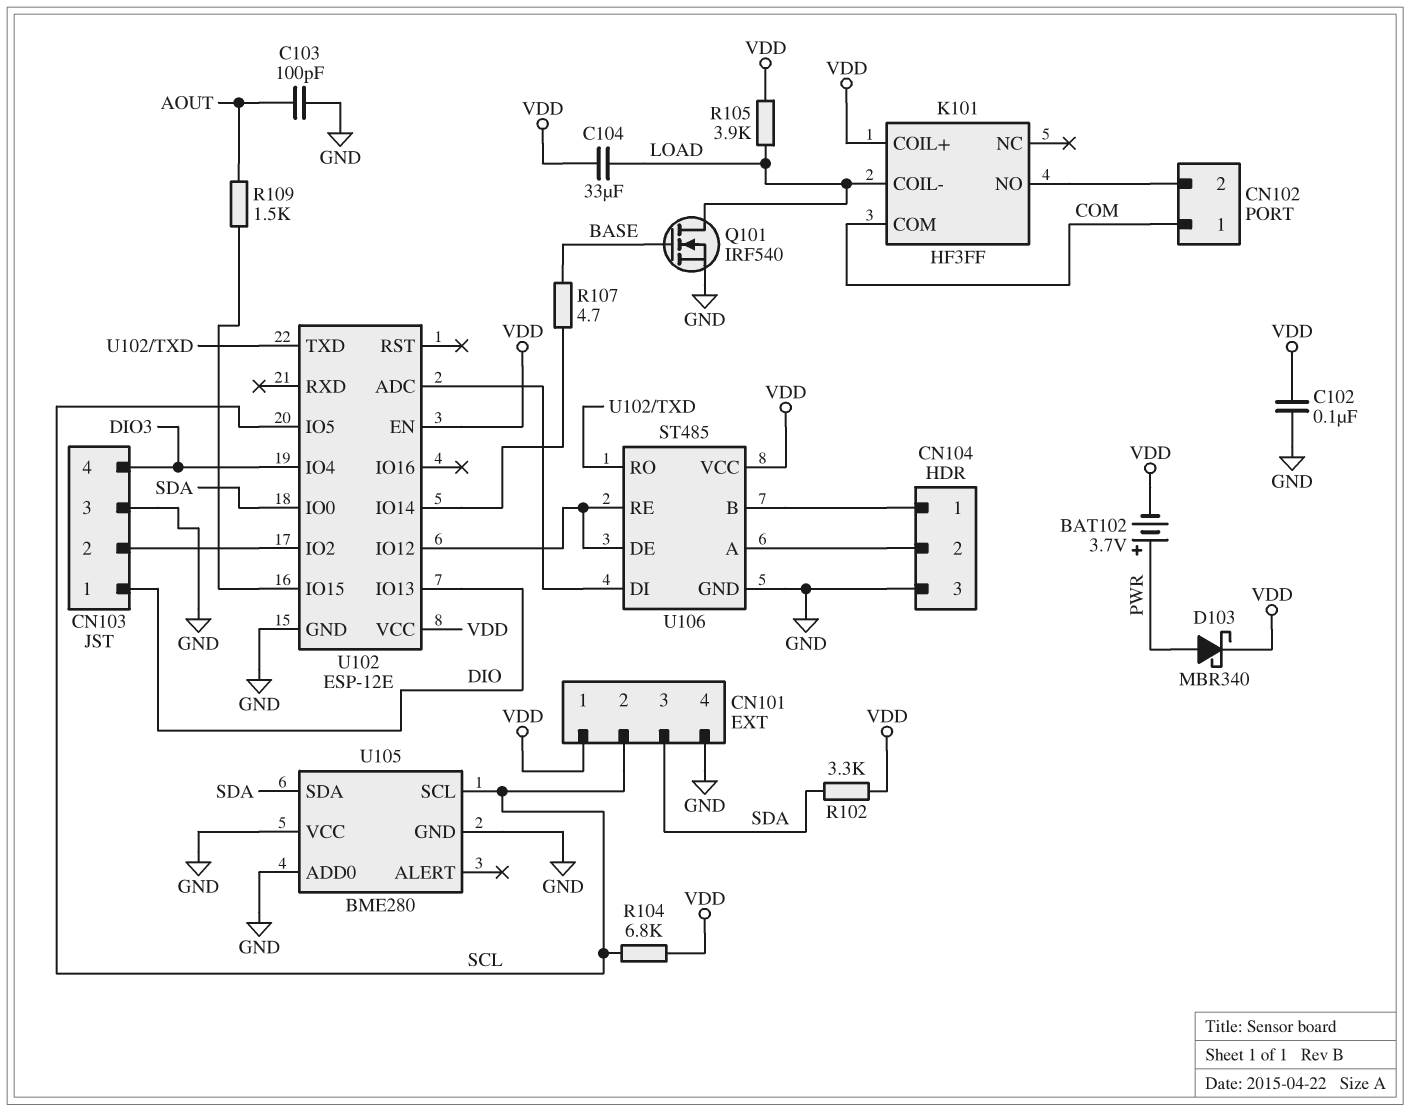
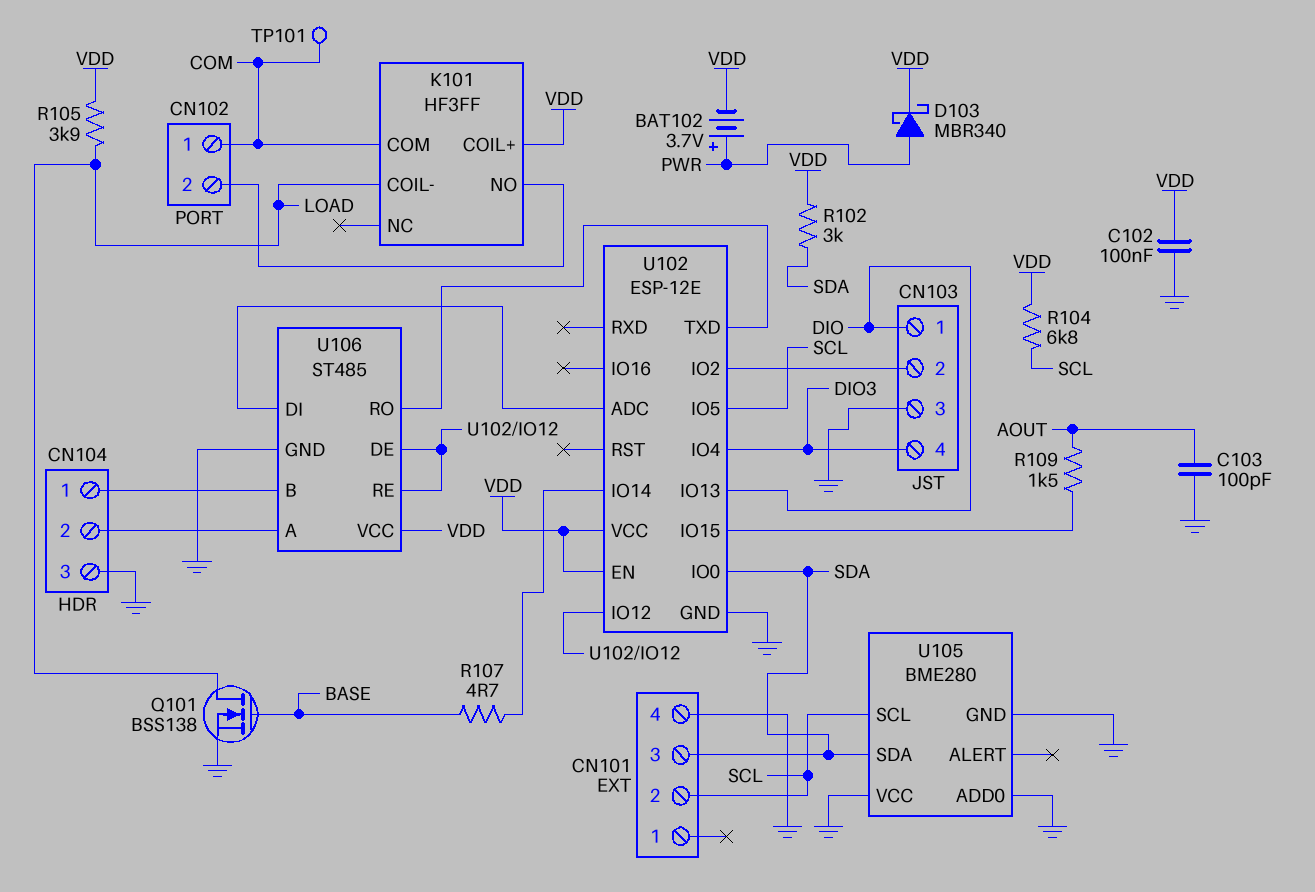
C104: 33uF (LOAD, VDD) -> none
CN101 pin 1: VDD -> none
Q101: NMOS IRF540 (G BASE, D LOAD, S GND) -> NMOS BSS138 (G BASE, D LOAD, S GND)
R102: 3.3k (SDA, VDD) -> 3k (SDA, VDD)
TP101: none -> test point (COM)

